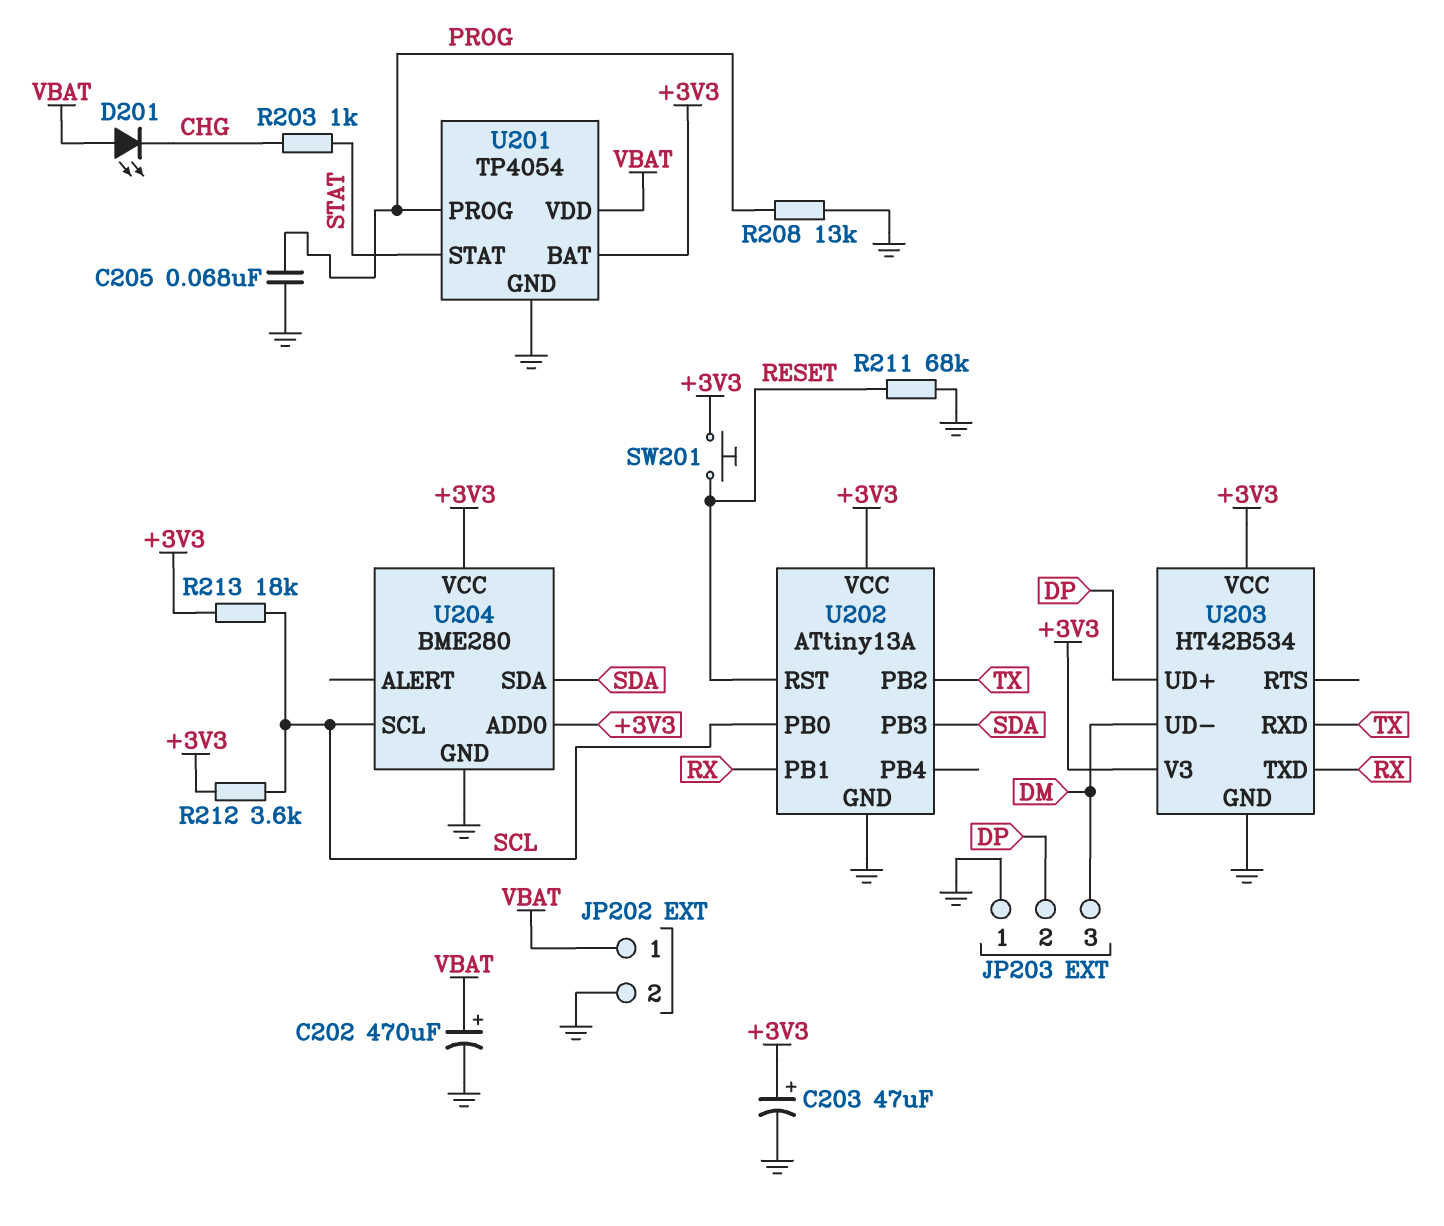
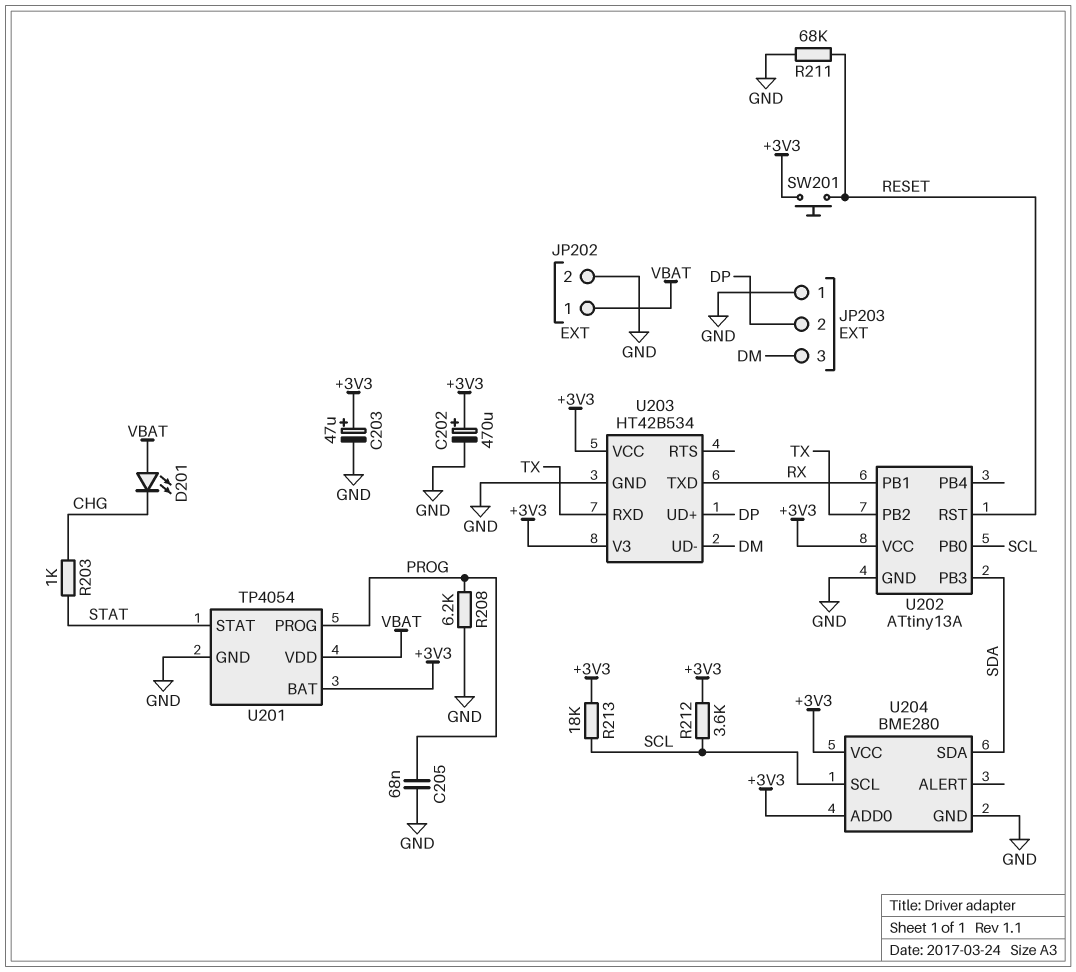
C202: 470uF (plus VBAT, minus GND) -> 470uF (plus +3V3, minus GND)
R208: 13k (GND, PROG) -> 6.2k (GND, PROG)

